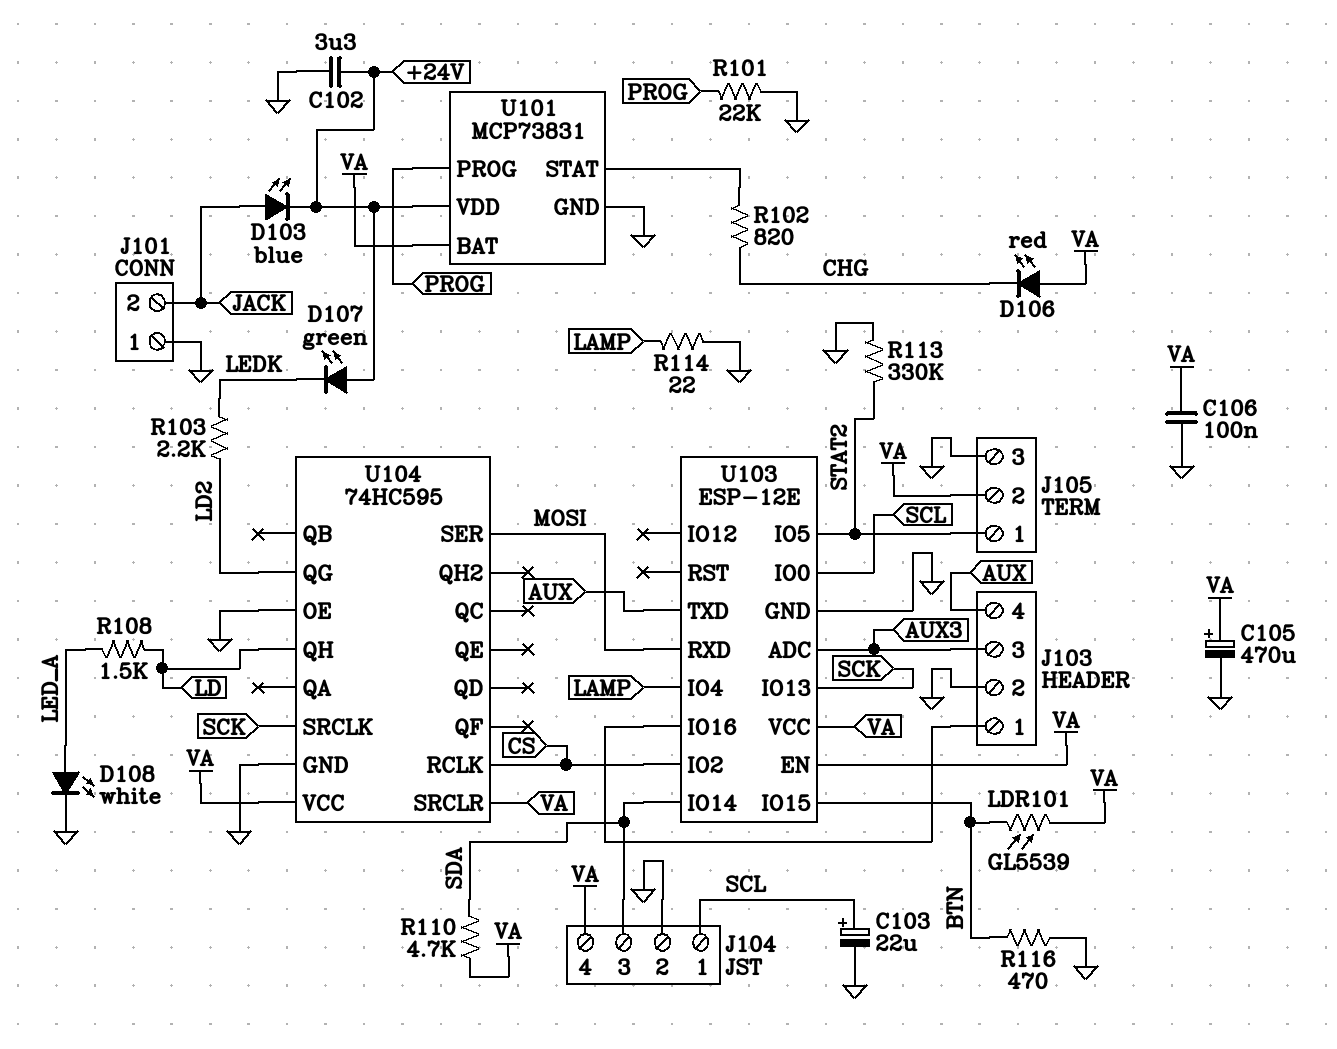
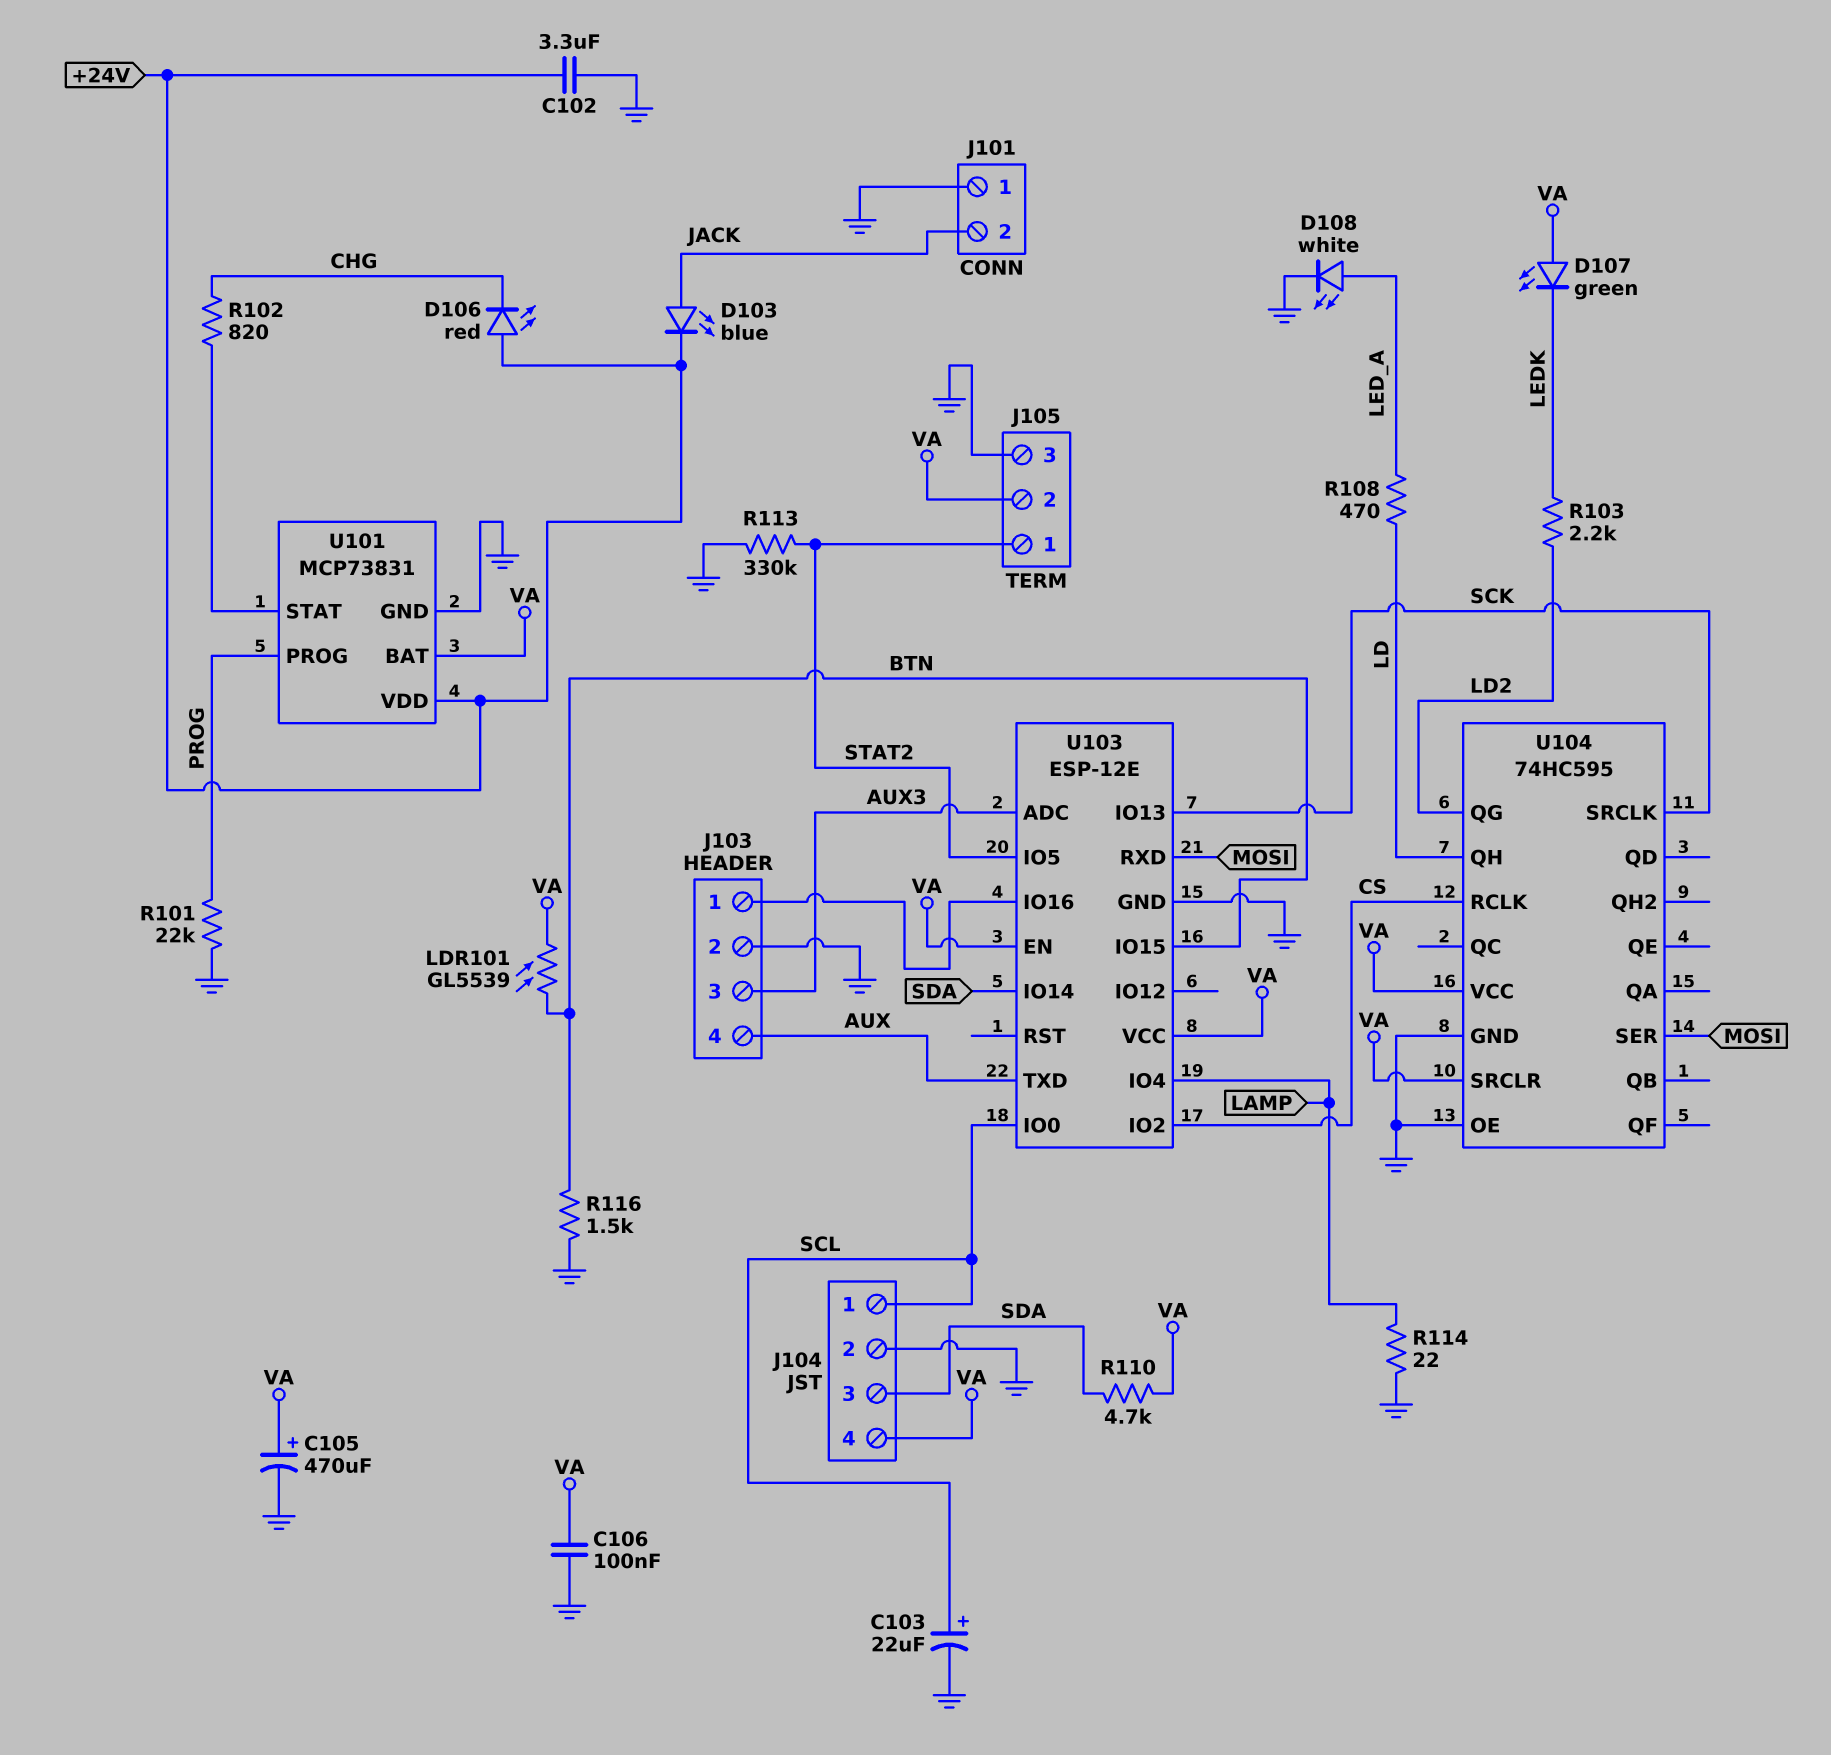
D106: LED red (A VA, K CHG) -> LED red (A +24V, K CHG)
D107: LED green (A +24V, K LEDK) -> LED green (A VA, K LEDK)
R108: 1.5k (LD, LED_A) -> 470 (LD, LED_A)
R116: 470 (BTN, GND) -> 1.5k (BTN, GND)

